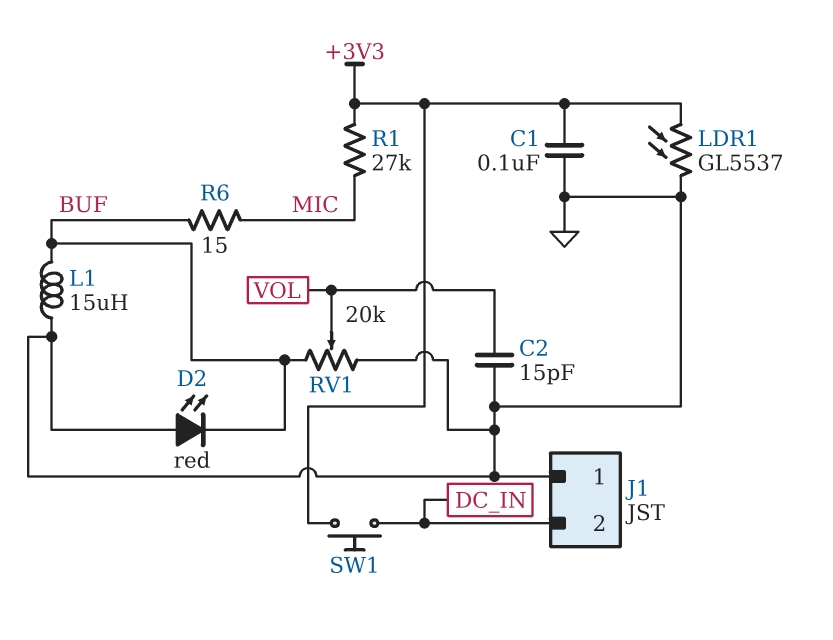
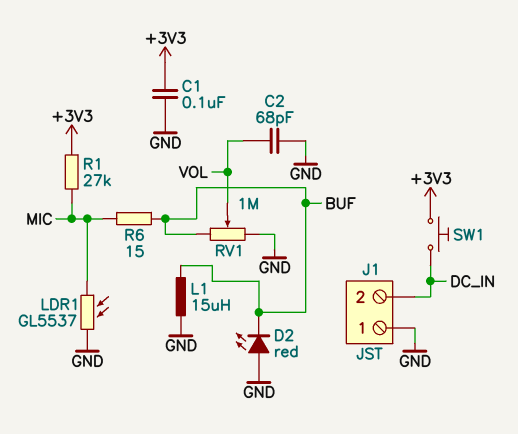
C2: 15pF (GND, VOL) -> 68pF (GND, VOL)
LDR1: GL5537 (+3V3, GND) -> GL5537 (GND, MIC)
RV1: 20k (BUF, GND, wiper VOL) -> 1M (BUF, GND, wiper VOL)

